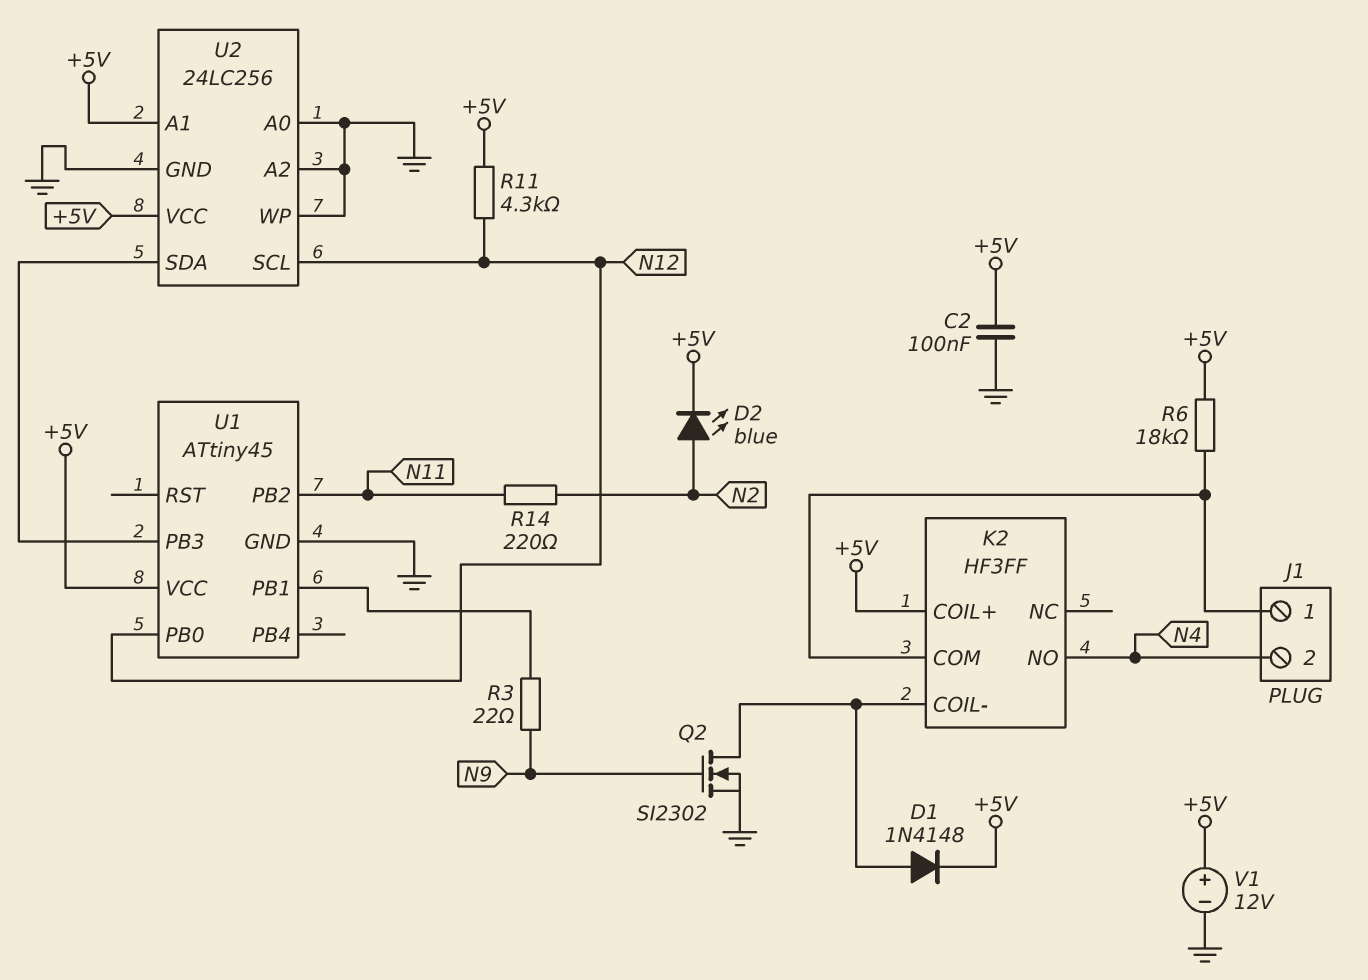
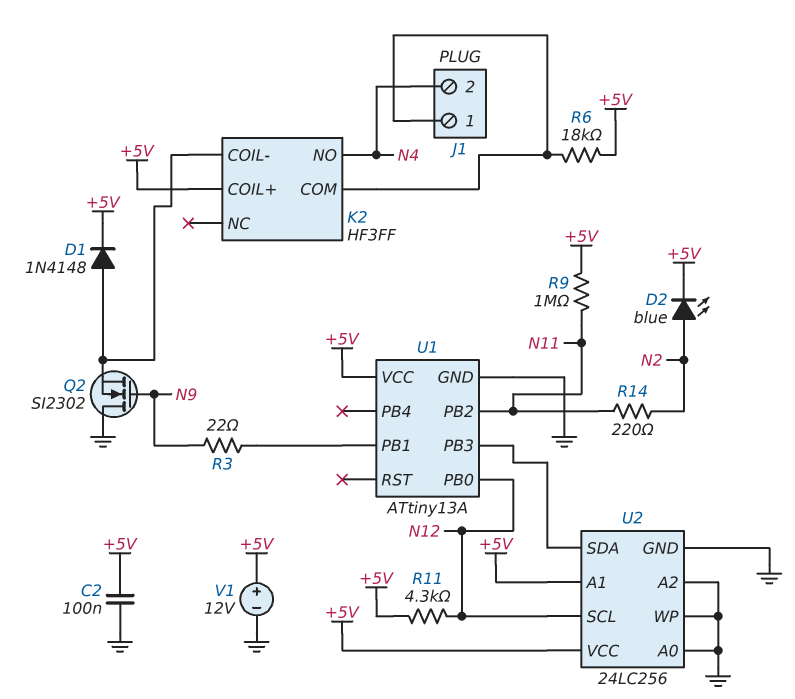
Q2: NMOS SI2302 (G N9, D K2/COIL-, S GND) -> NMOS SI2302 (G N9, D GND, S K2/COIL-)
R9: none -> 1M (+5V, N11)
U1: ATtiny45 -> ATtiny13A

